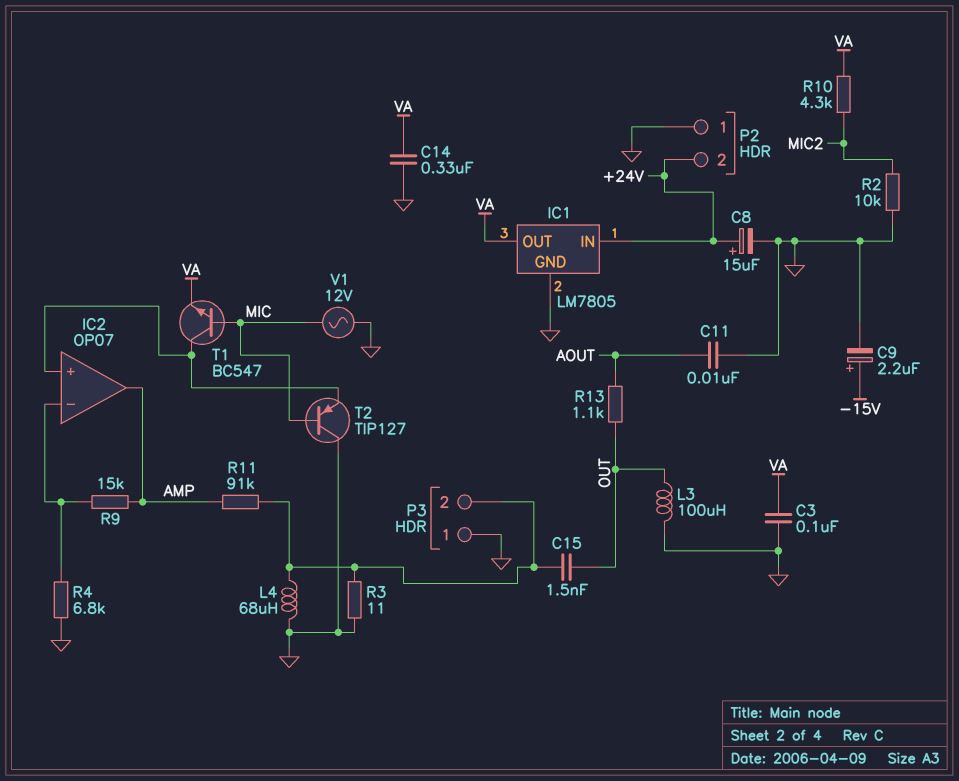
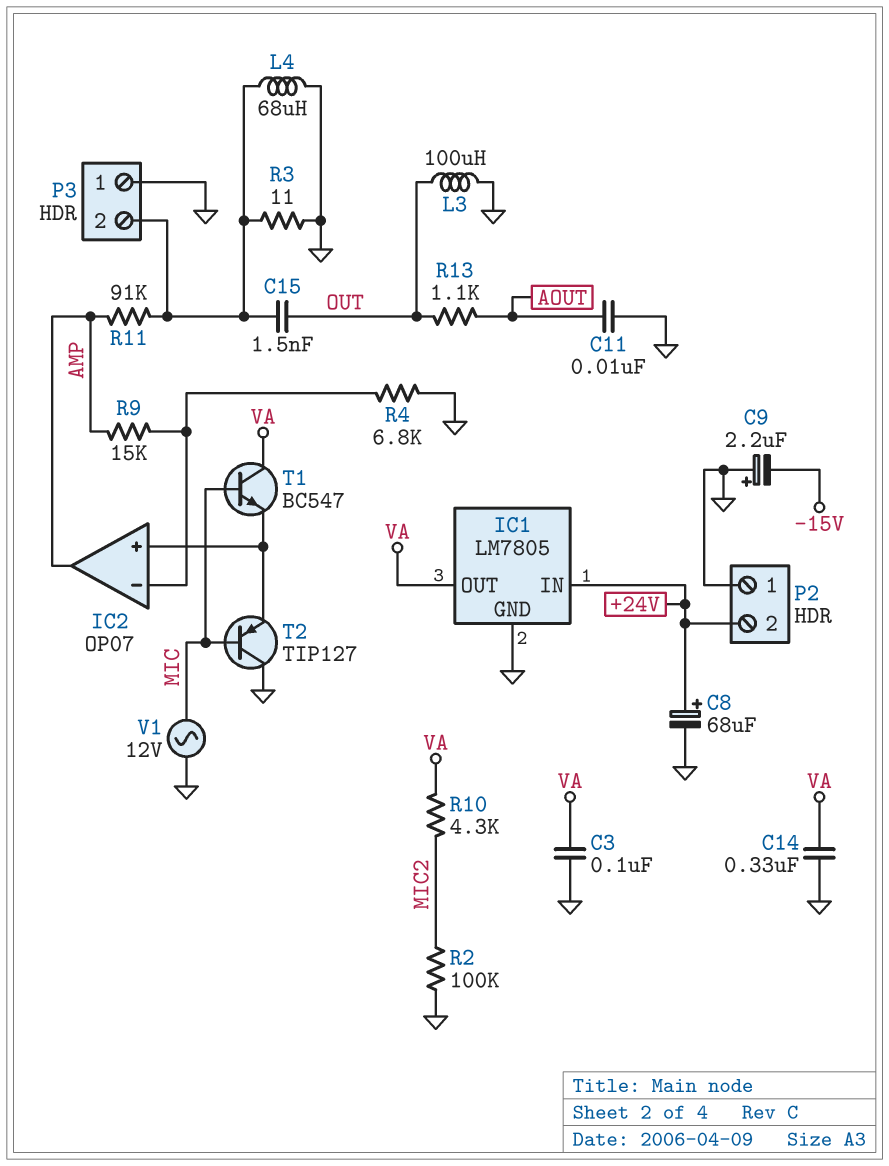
C8: 15uF (plus +24V, minus GND) -> 68uF (plus +24V, minus GND)
C9: 2.2uF (plus -15V, minus GND) -> 2.2uF (plus GND, minus -15V)
R2: 10k (GND, MIC2) -> 100k (GND, MIC2)
T1: NPN BC547 (B MIC, C IC2/in+, E VA) -> NPN BC547 (B MIC, C VA, E IC2/in+)

